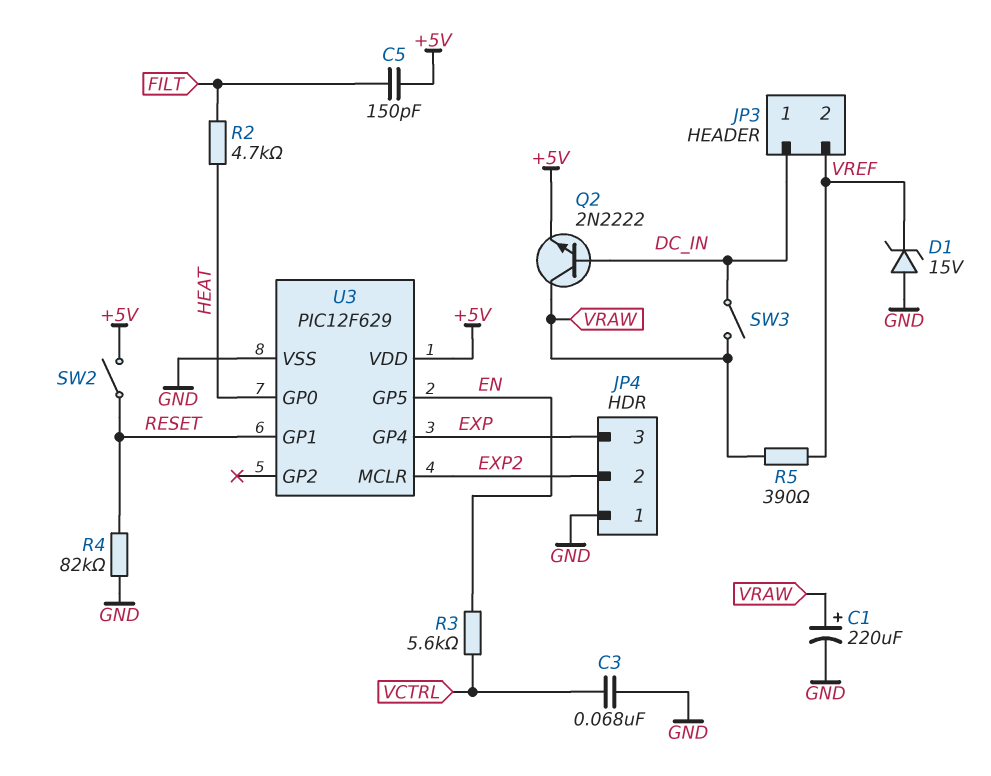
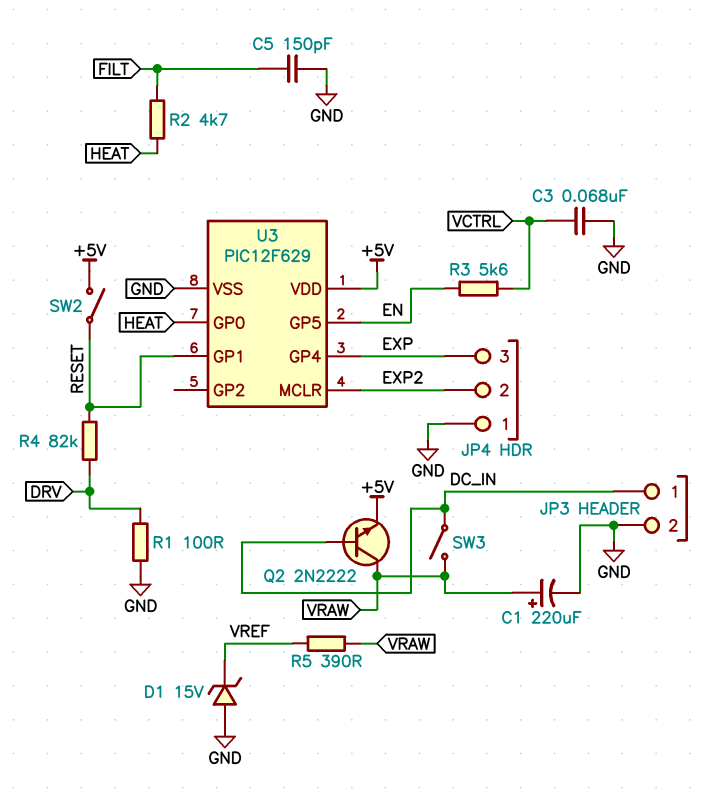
C5: 150pF (+5V, FILT) -> 150pF (FILT, GND)
JP3 pin 2: VREF -> GND
R1: none -> 100 (DRV, GND)
R4: 82k (GND, RESET) -> 82k (DRV, RESET)

